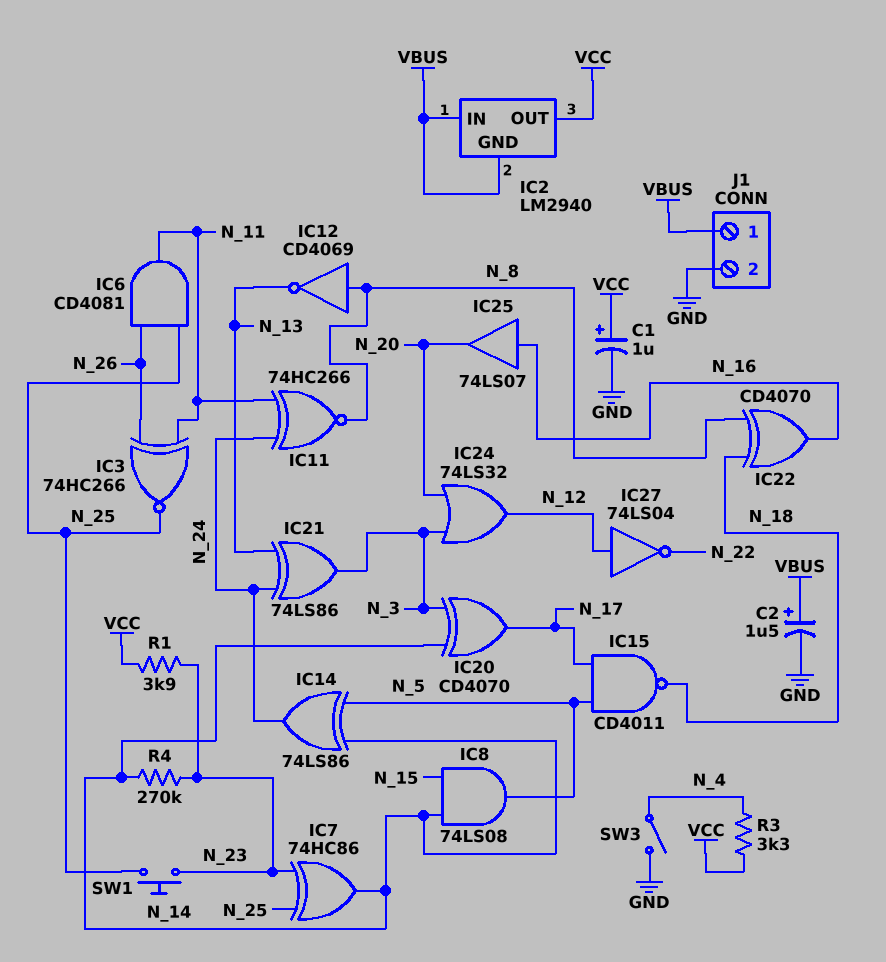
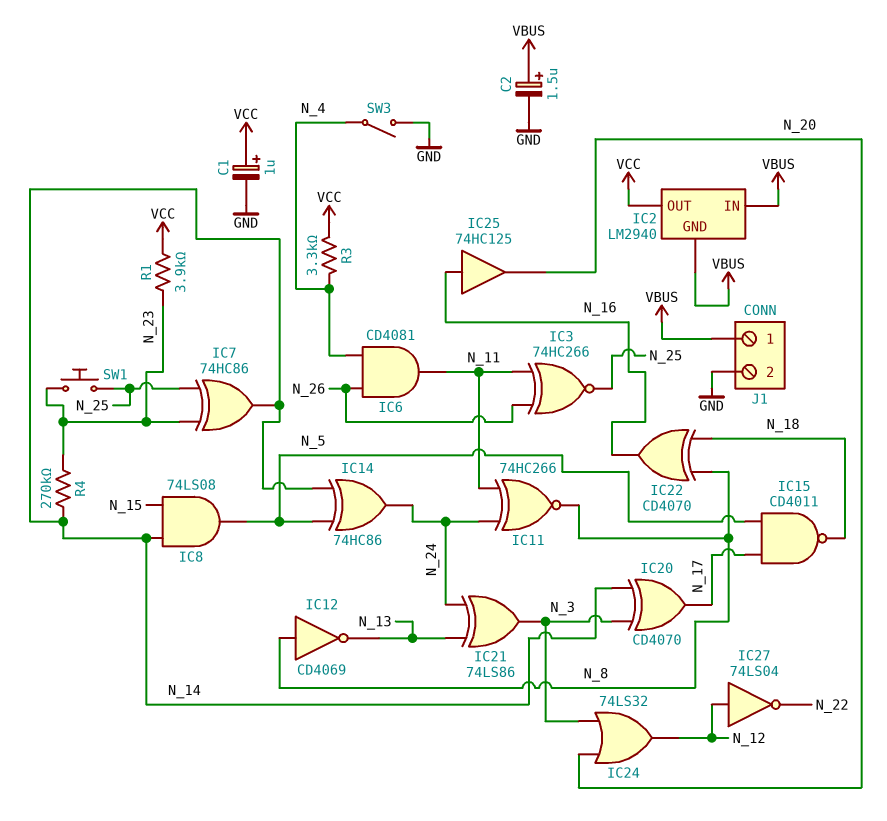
IC6: AND CD4081 (in N_25, in N_26, out N_11) -> AND CD4081 (in N_4, in N_26, out N_11)
IC14: XOR 74LS86 (in N_5, in N_14, out N_24) -> XOR 74HC86 (in N_5, in N_14, out N_24)
IC25: buffer 74LS07 (in N_16, out N_20) -> buffer 74HC125 (in N_16, out N_20)

